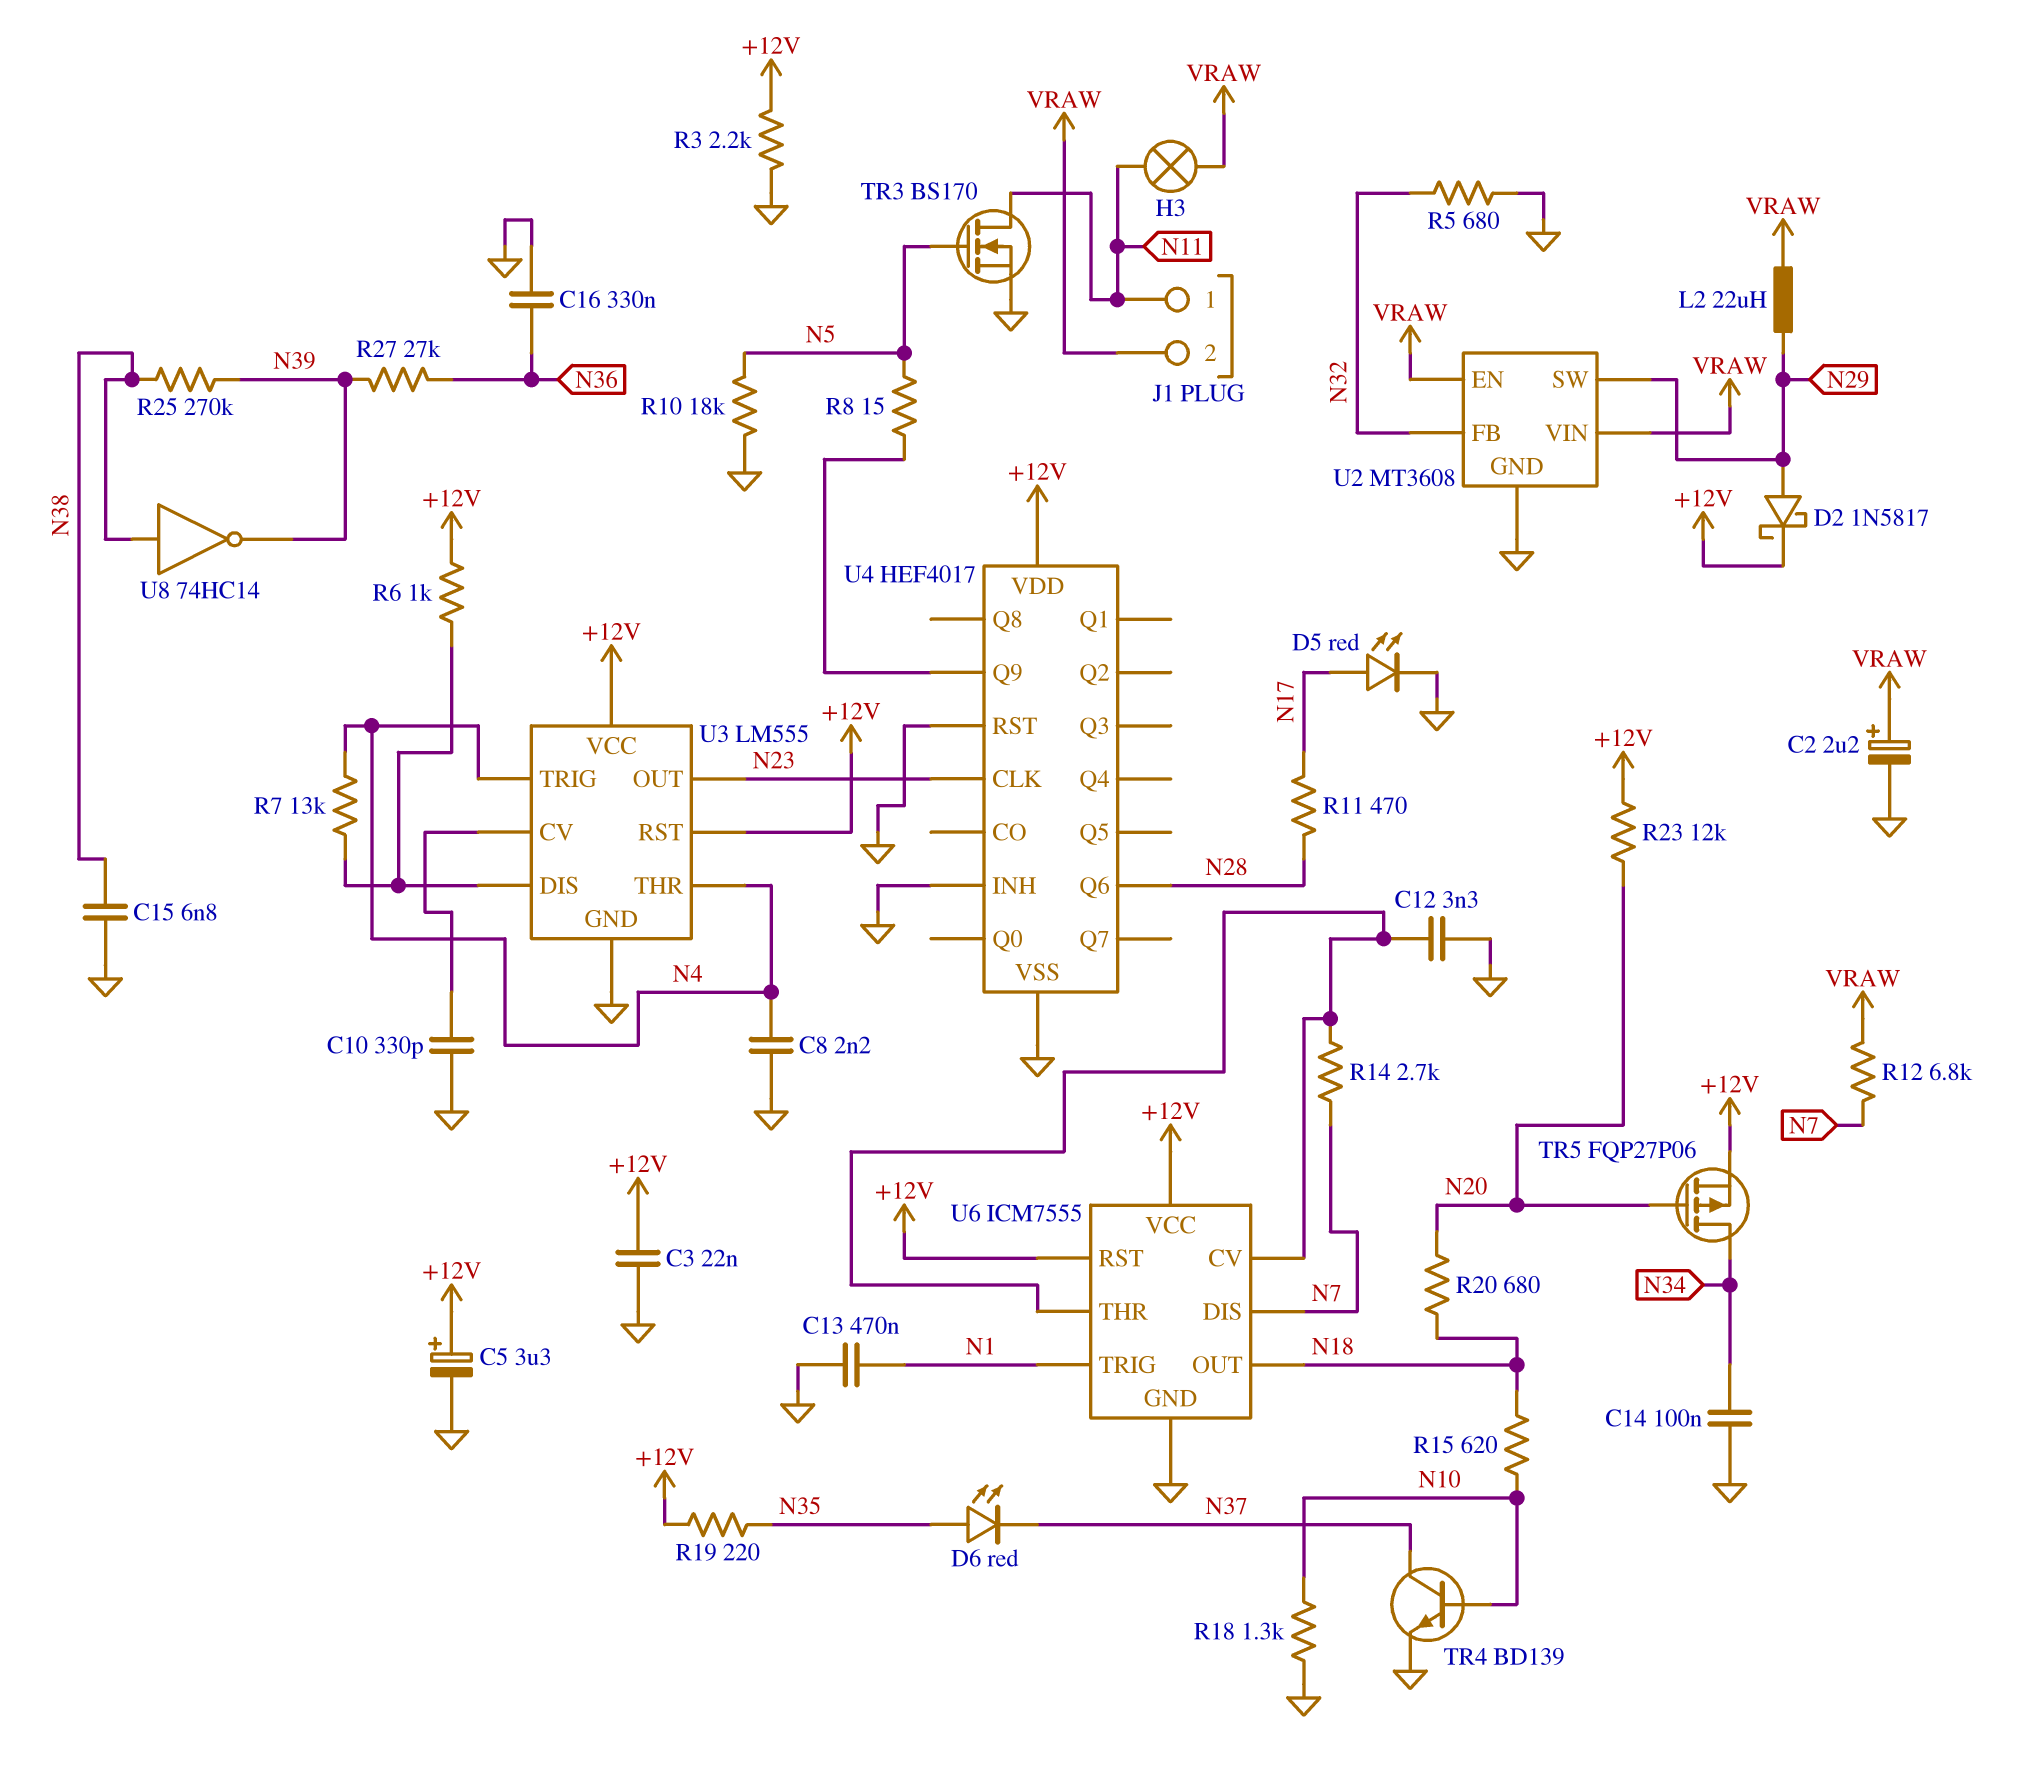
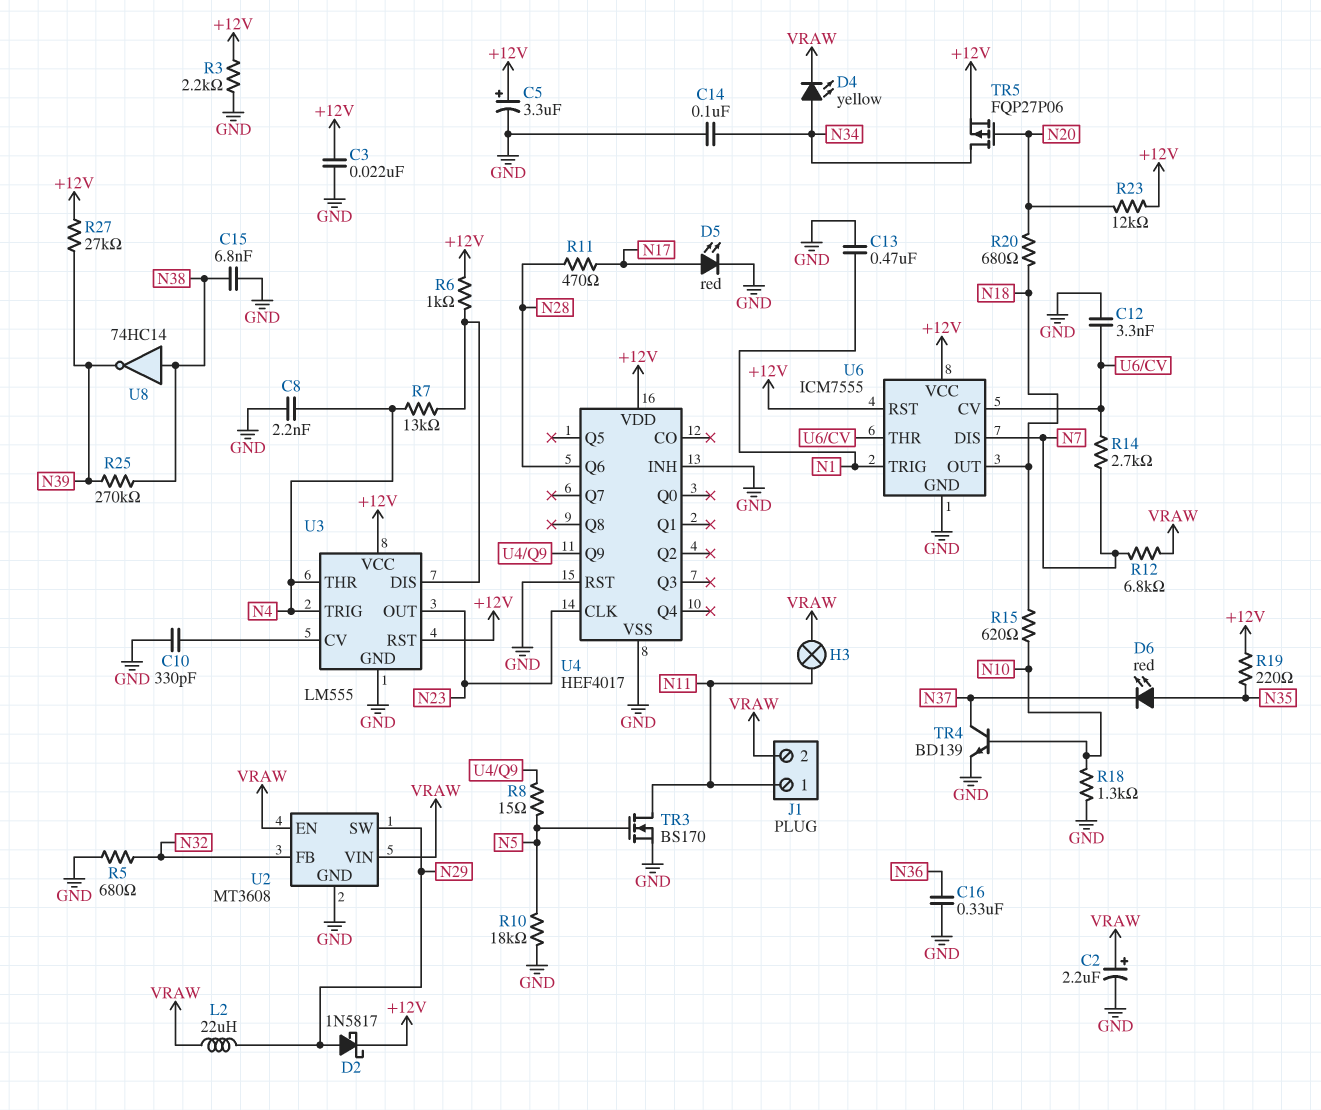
D4: none -> LED yellow (A N34, K VRAW)
R27: 27k (N36, N39) -> 27k (+12V, N39)

